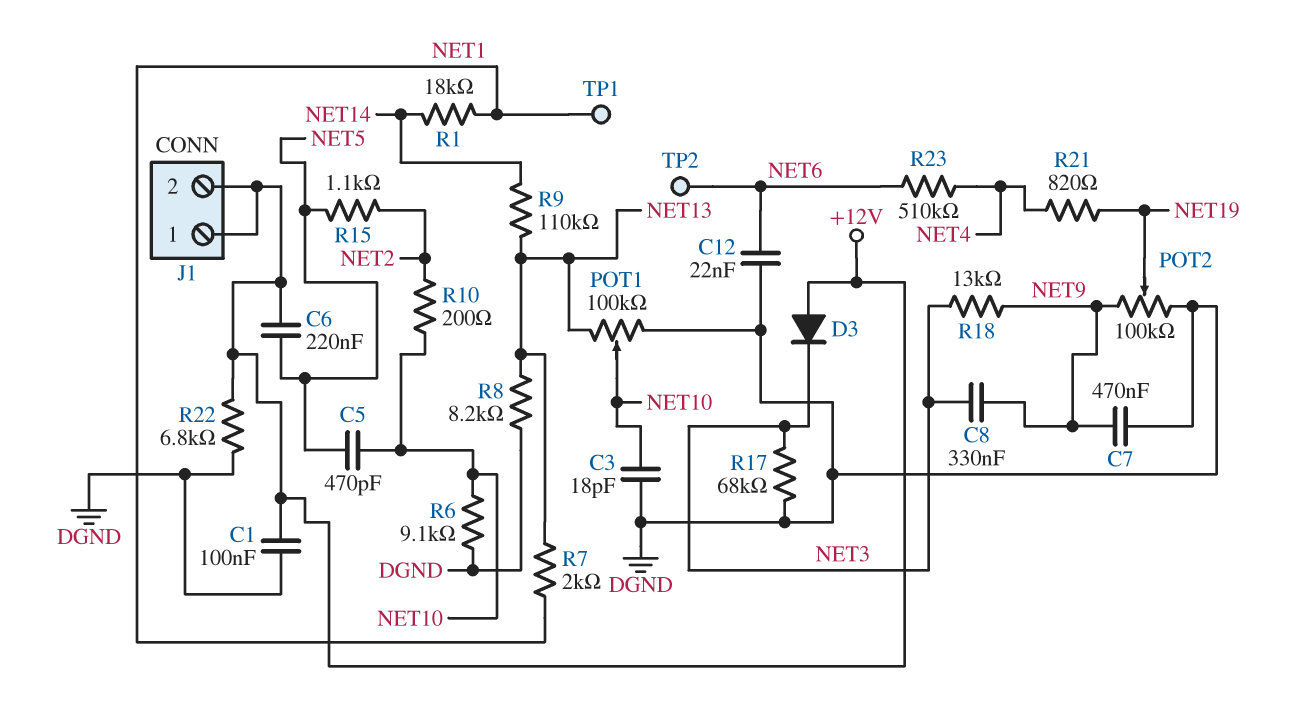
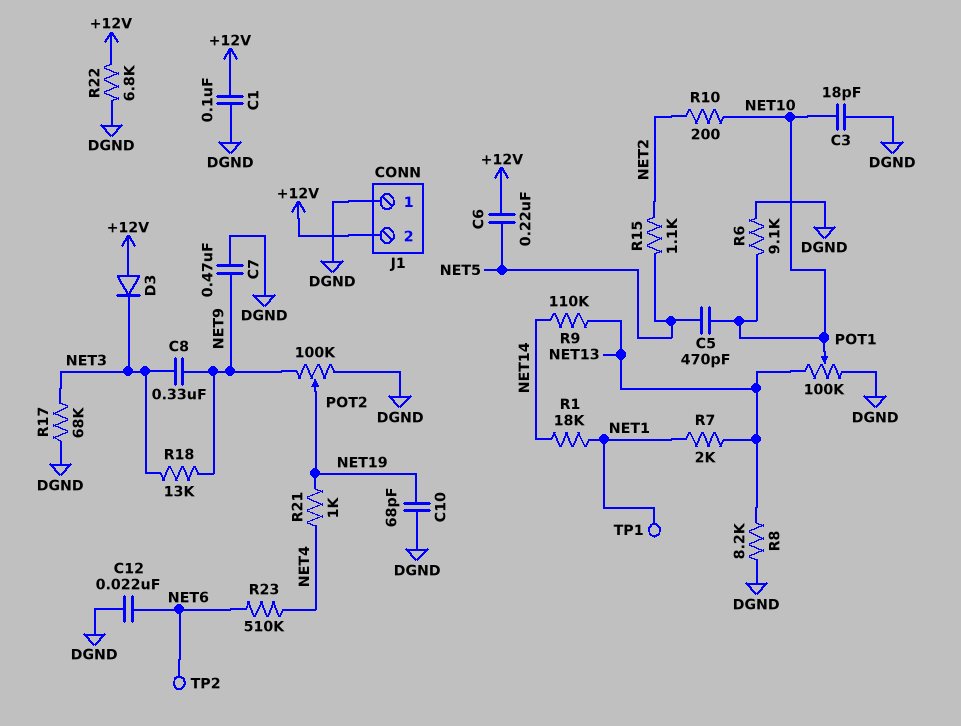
C10: none -> 68pF (DGND, NET19)
J1 pin 1: +12V -> DGND
R21: 820 (NET4, NET19) -> 1k (NET4, NET19)

